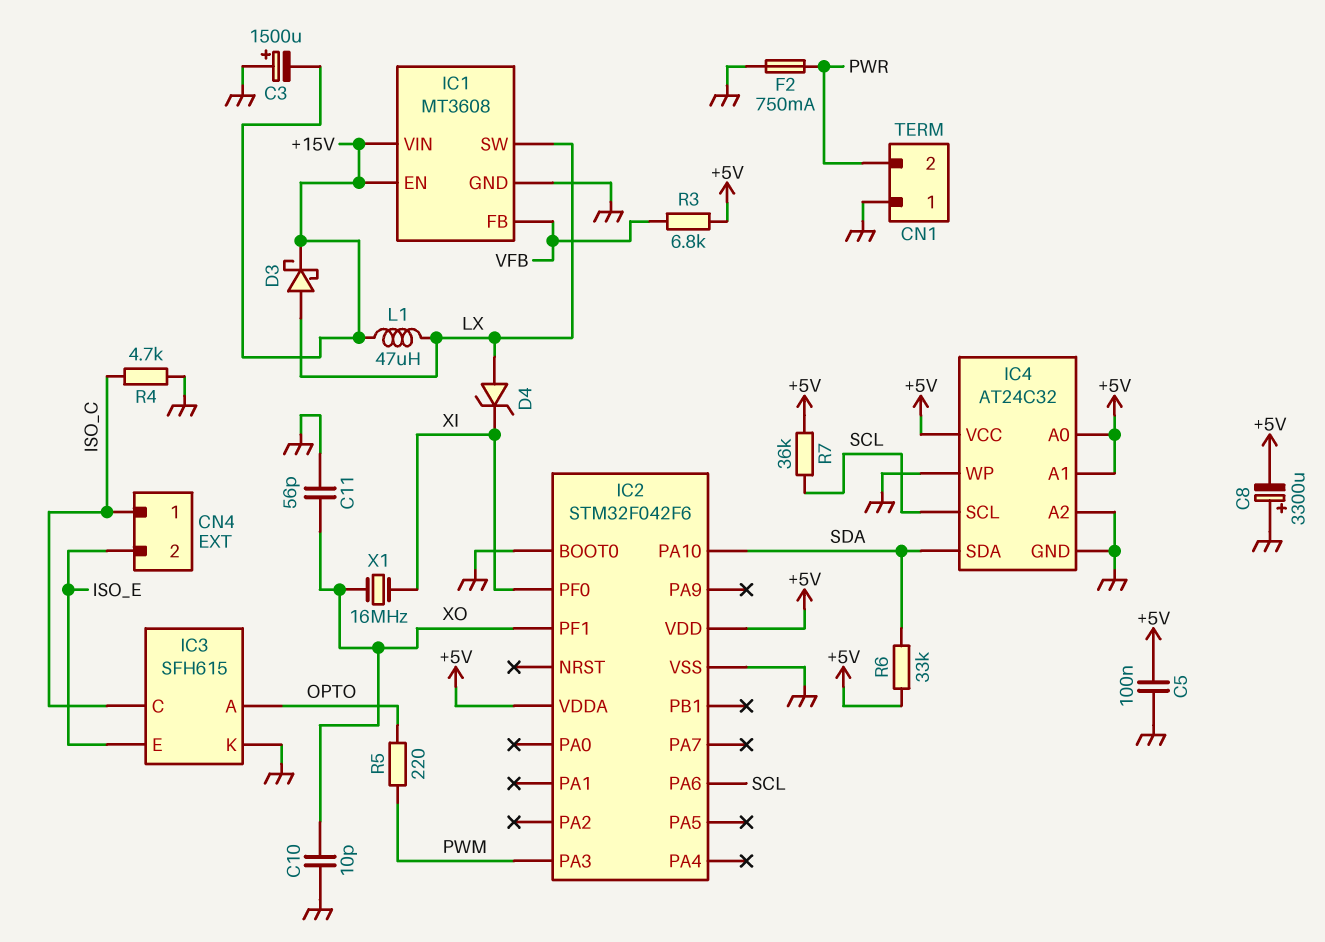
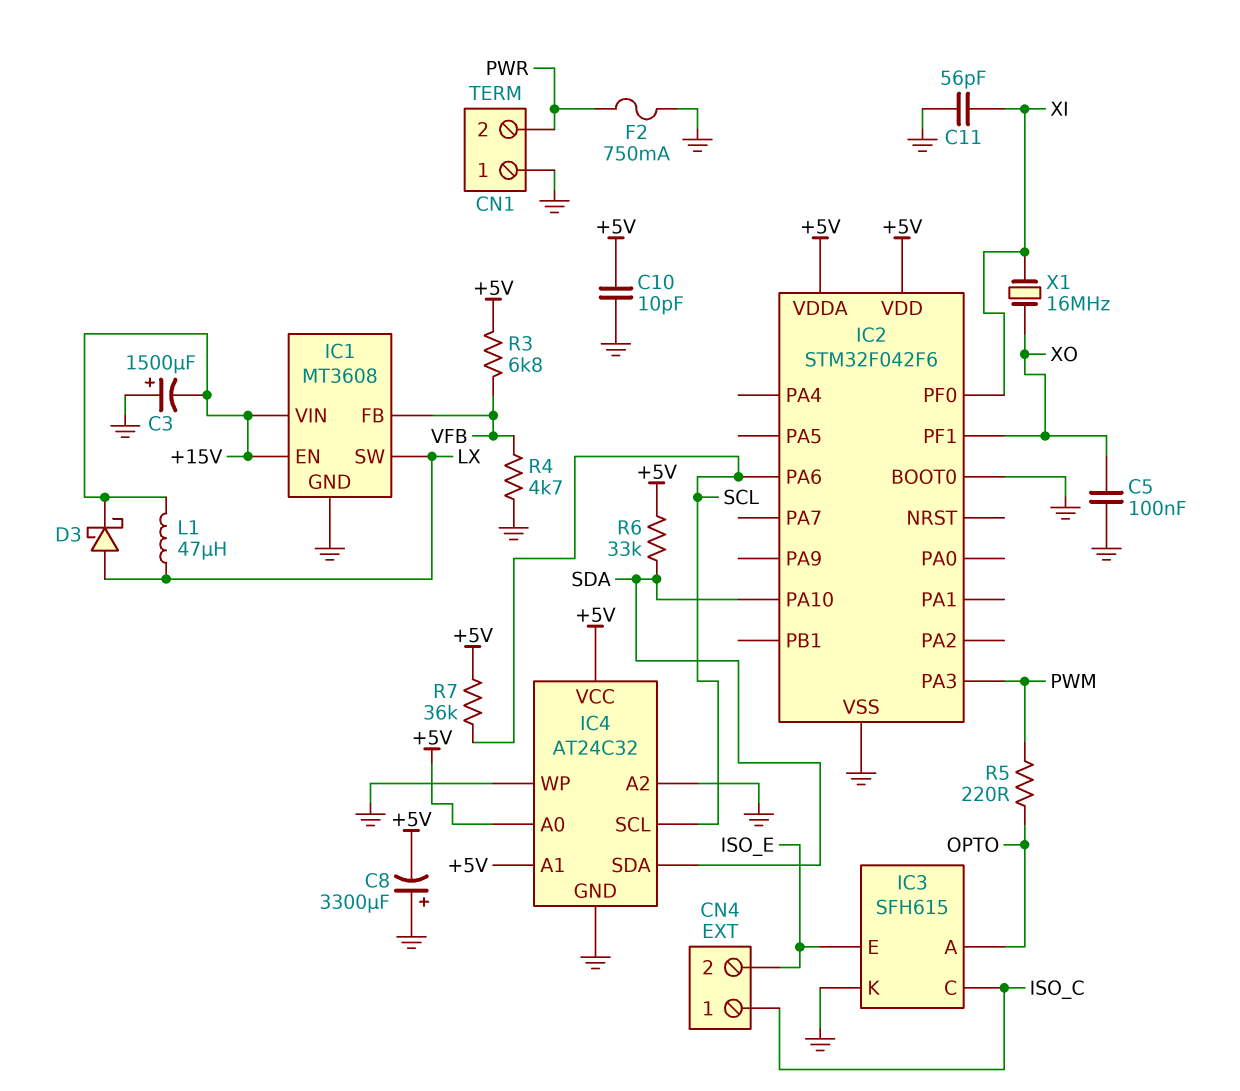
C5: 100nF (+5V, GND) -> 100nF (GND, XO)
C10: 10pF (GND, XO) -> 10pF (+5V, GND)
C11: 56pF (GND, XO) -> 56pF (GND, XI)
D4: zener (A LX, K XI) -> none
R4: 4.7k (GND, ISO_C) -> 4.7k (GND, VFB)

